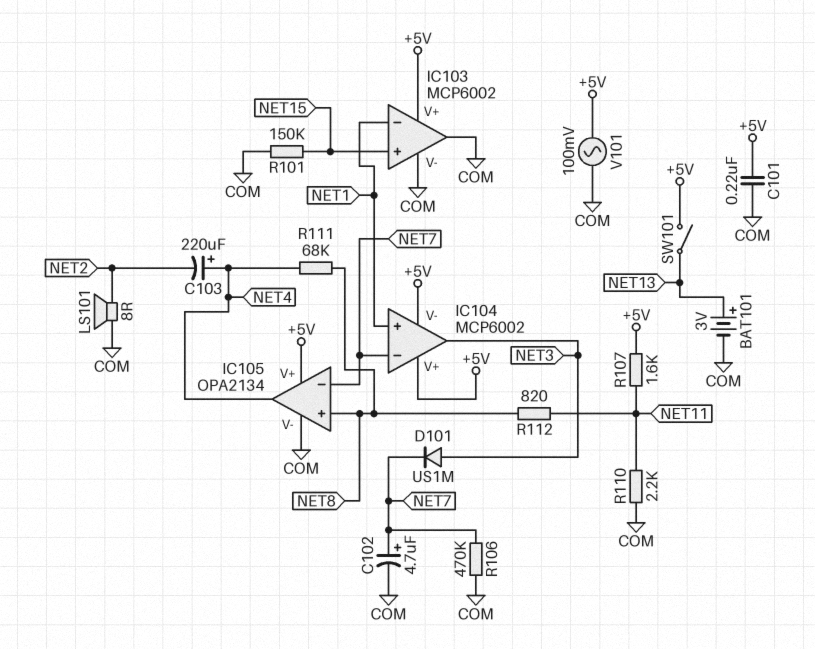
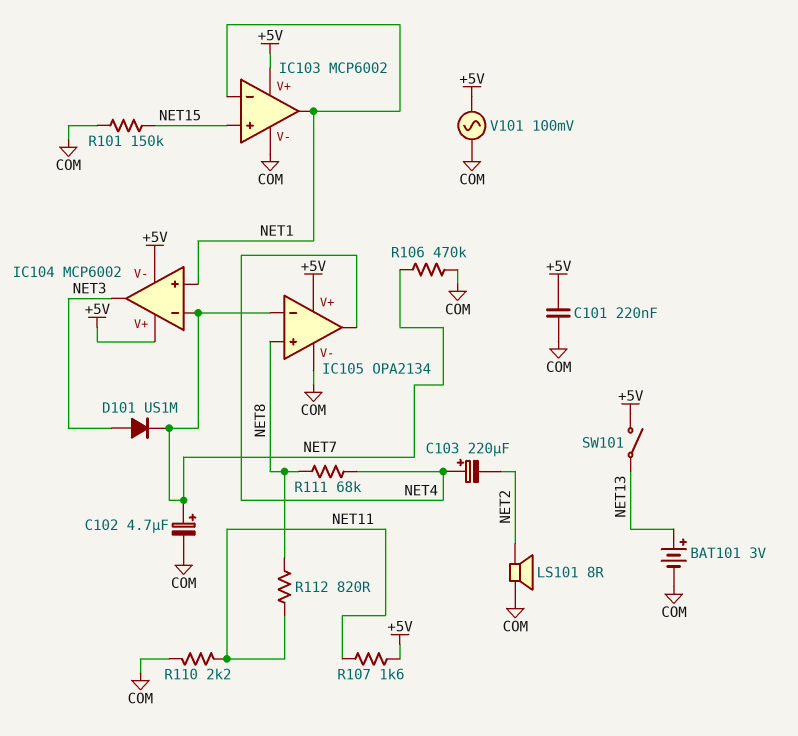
IC103 pin out: COM -> NET1

